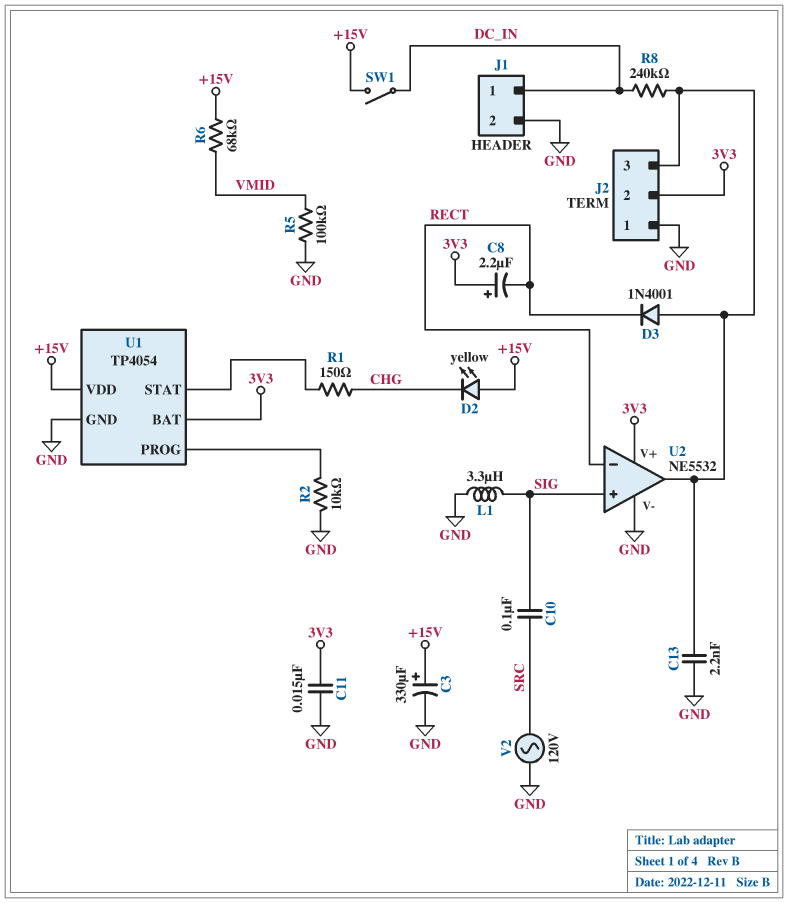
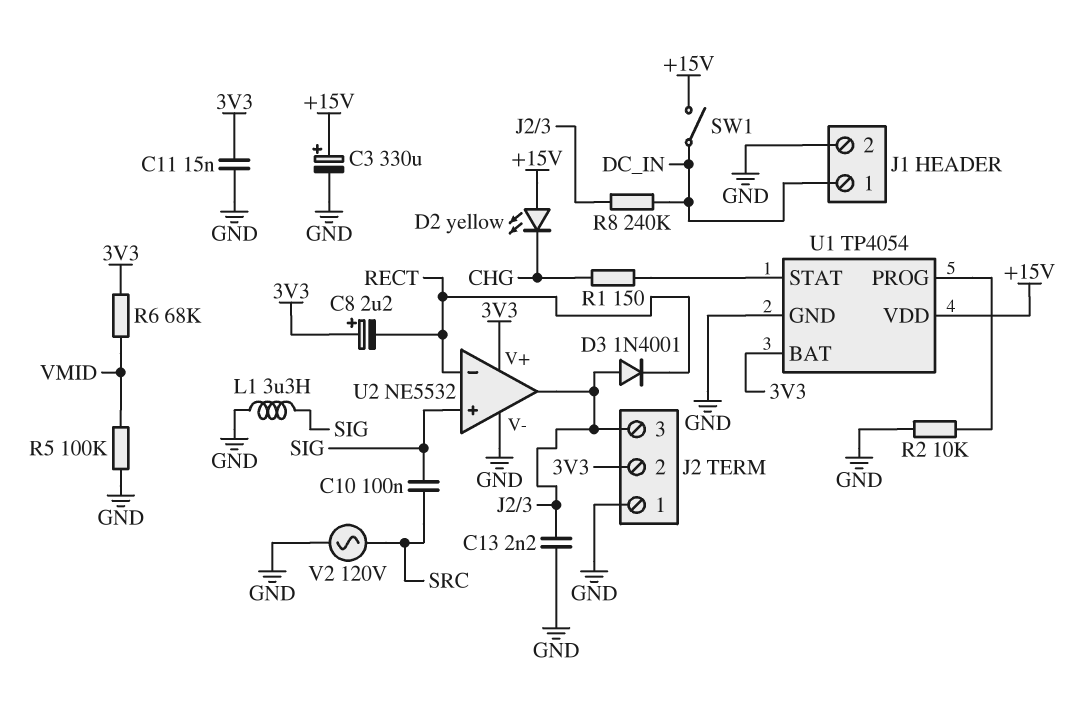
R6: 68k (+15V, VMID) -> 68k (3V3, VMID)

